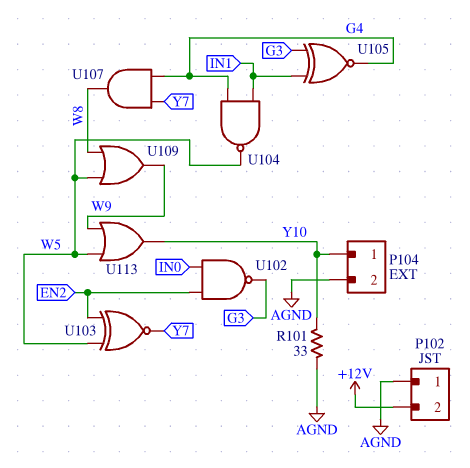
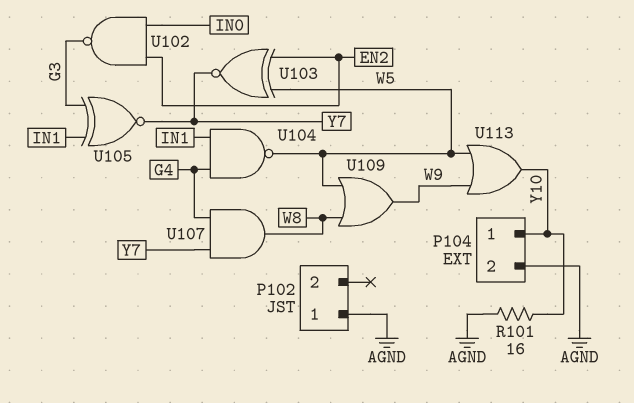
P102 pin 2: +12V -> none
R101: 33 (AGND, Y10) -> 16 (AGND, Y10)
U105: XNOR (in G3, in IN1, out G4) -> XNOR (in G3, in IN1, out Y7)

